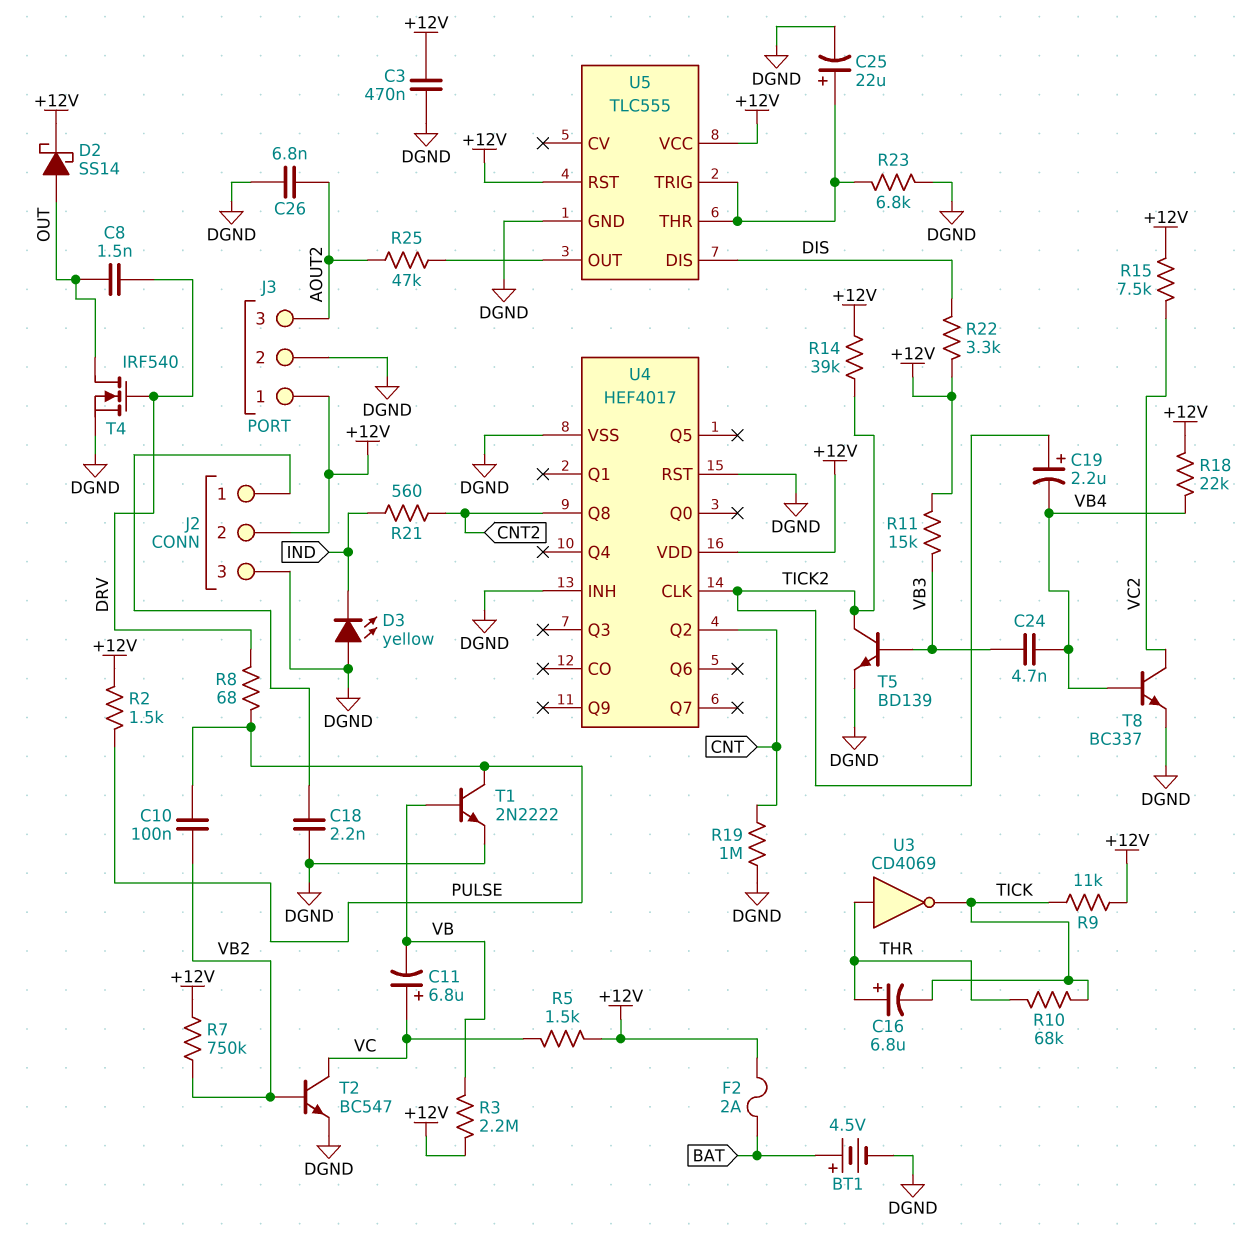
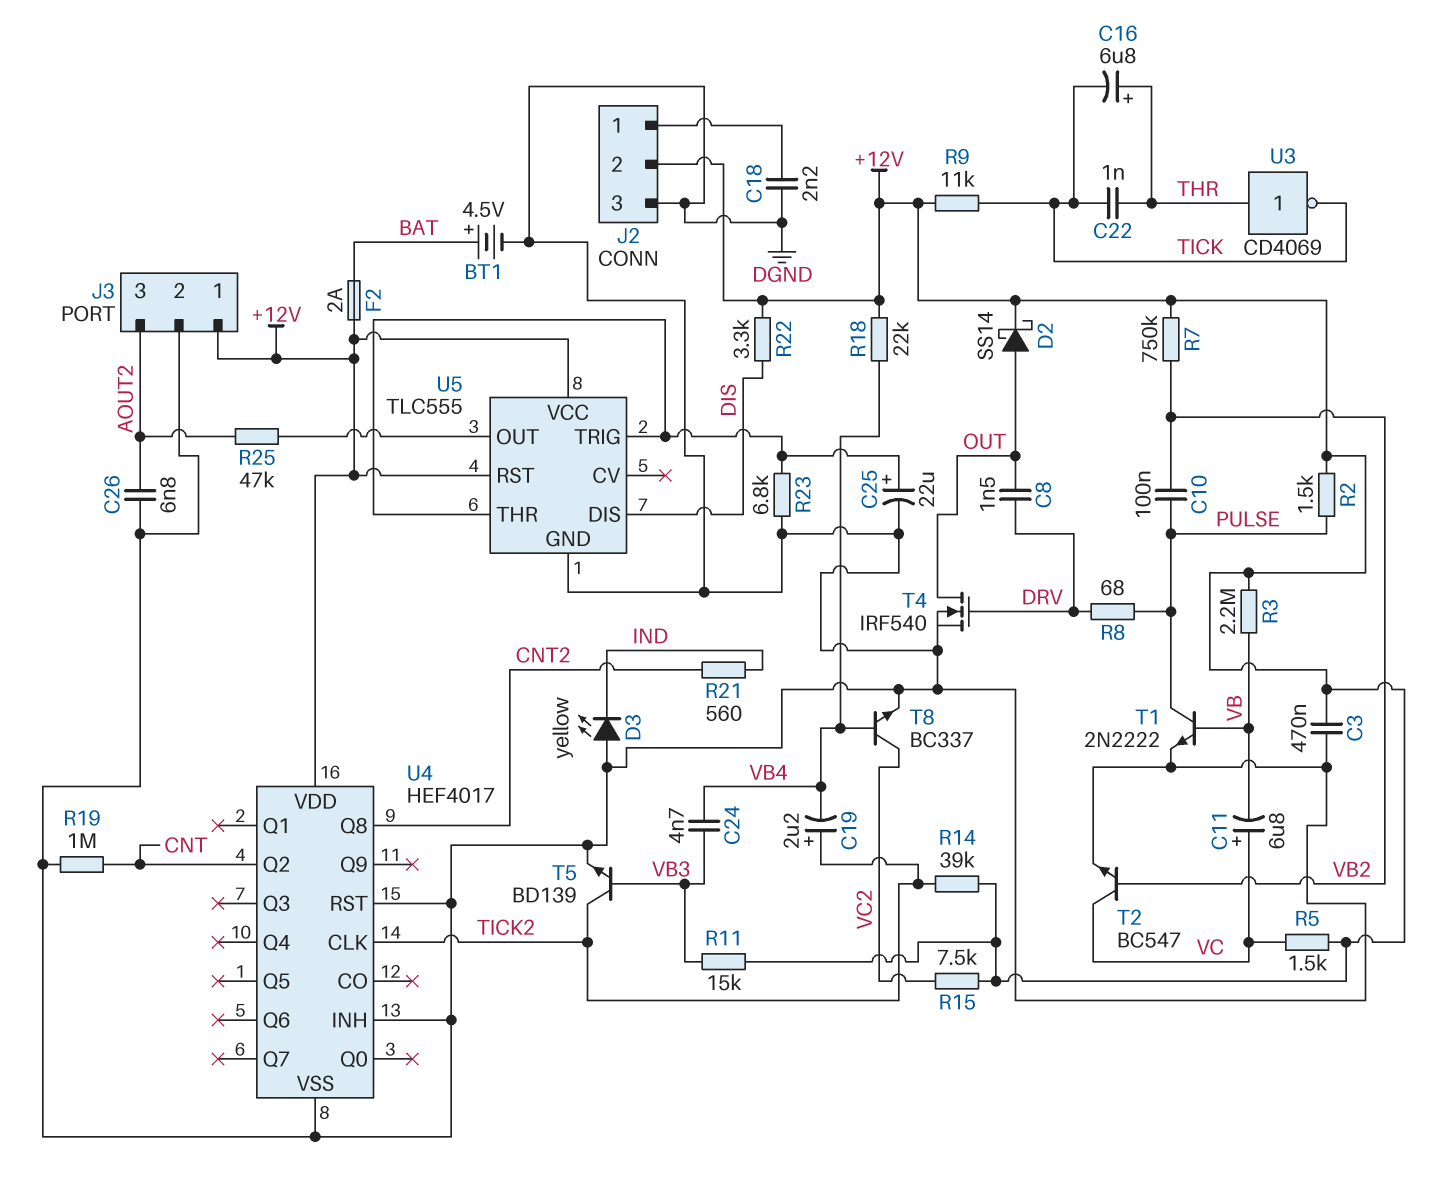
C22: none -> 1nF (THR, TICK)
R10: 68k (THR, TICK) -> none

